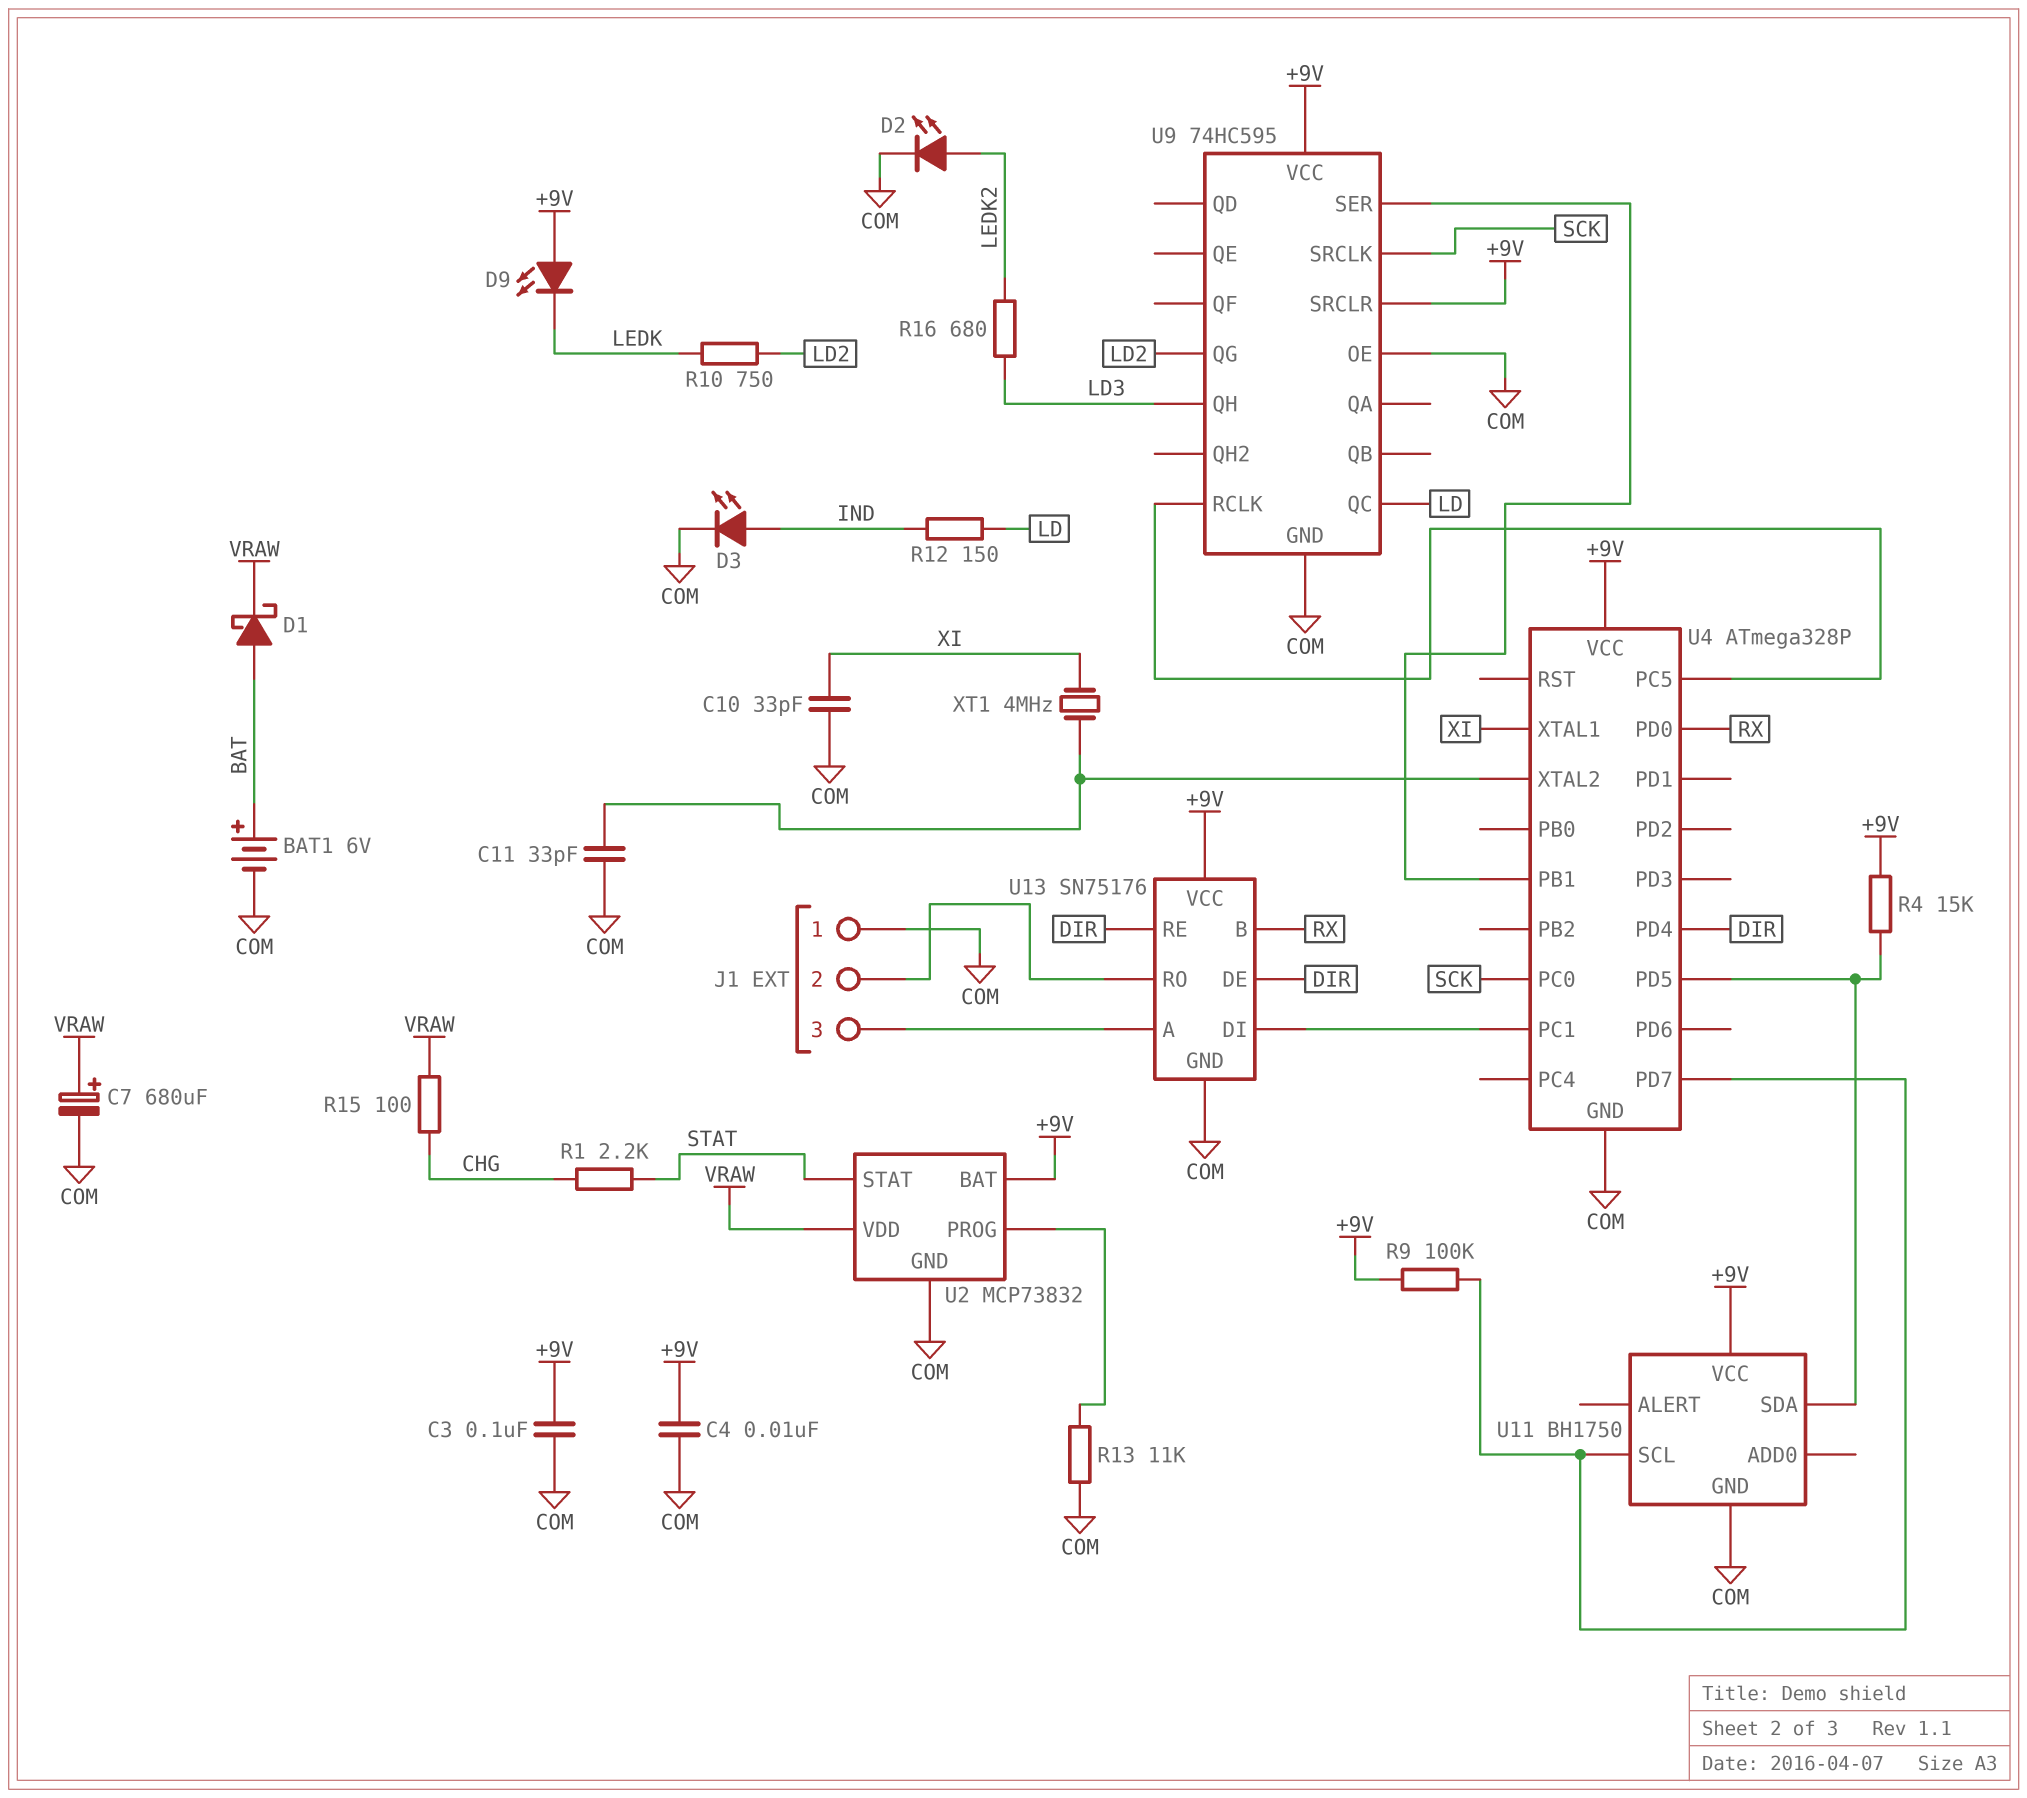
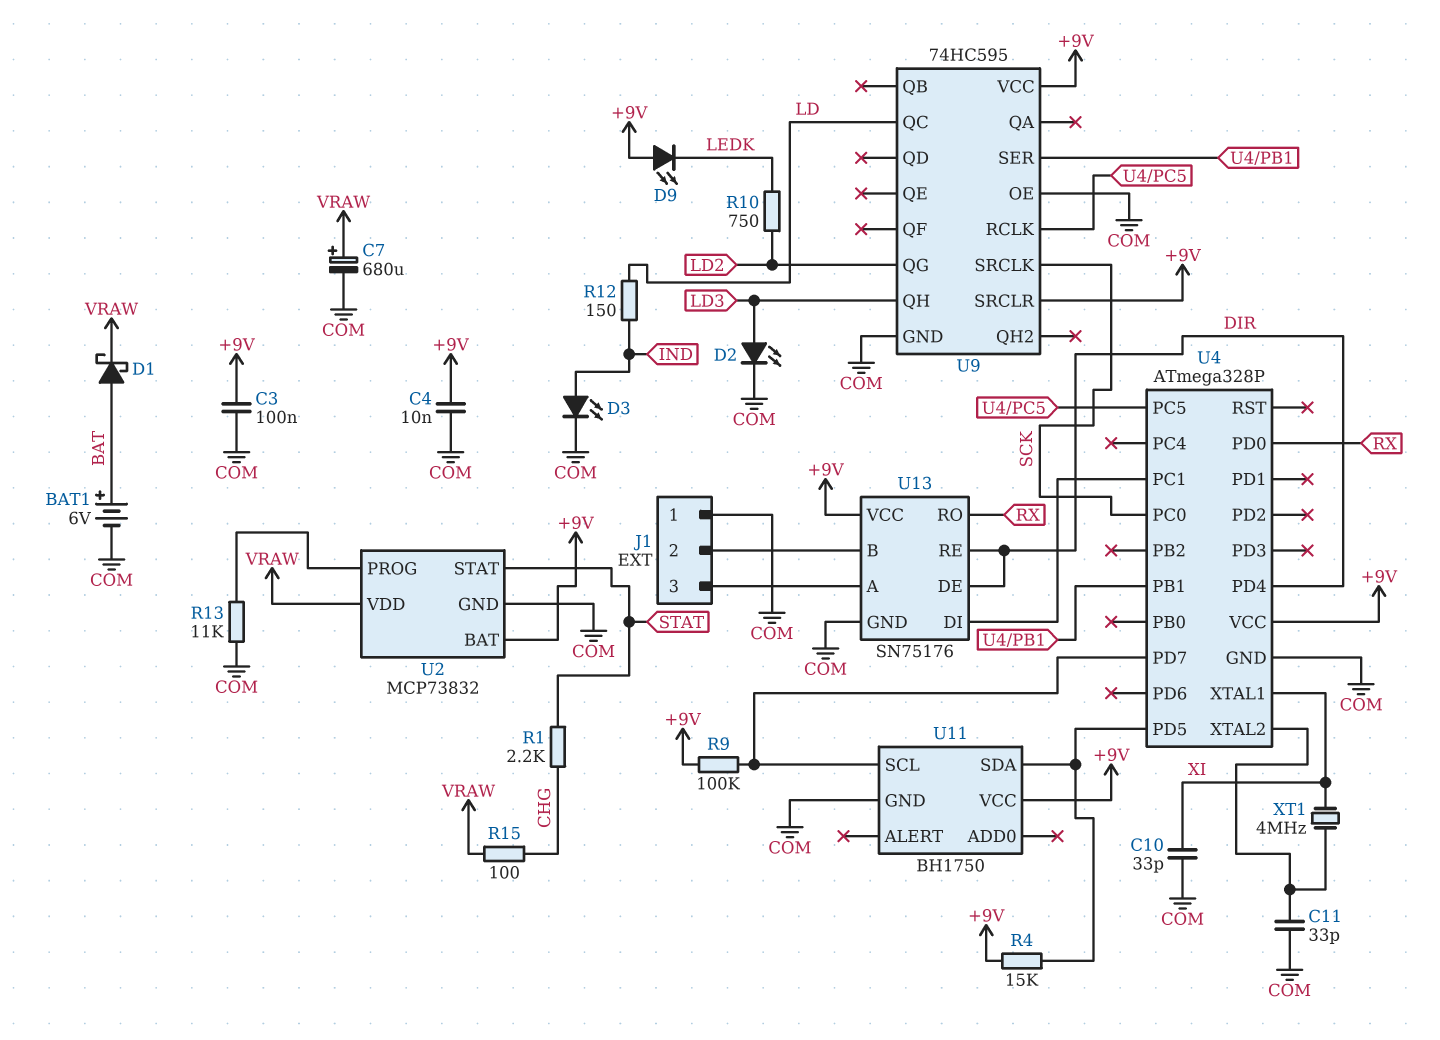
D2: LED (A LEDK2, K COM) -> LED (A LD3, K COM)
R16: 680 (LD3, LEDK2) -> none
U13 pin B: RX -> J1/2
U13 pin RO: J1/2 -> RX

